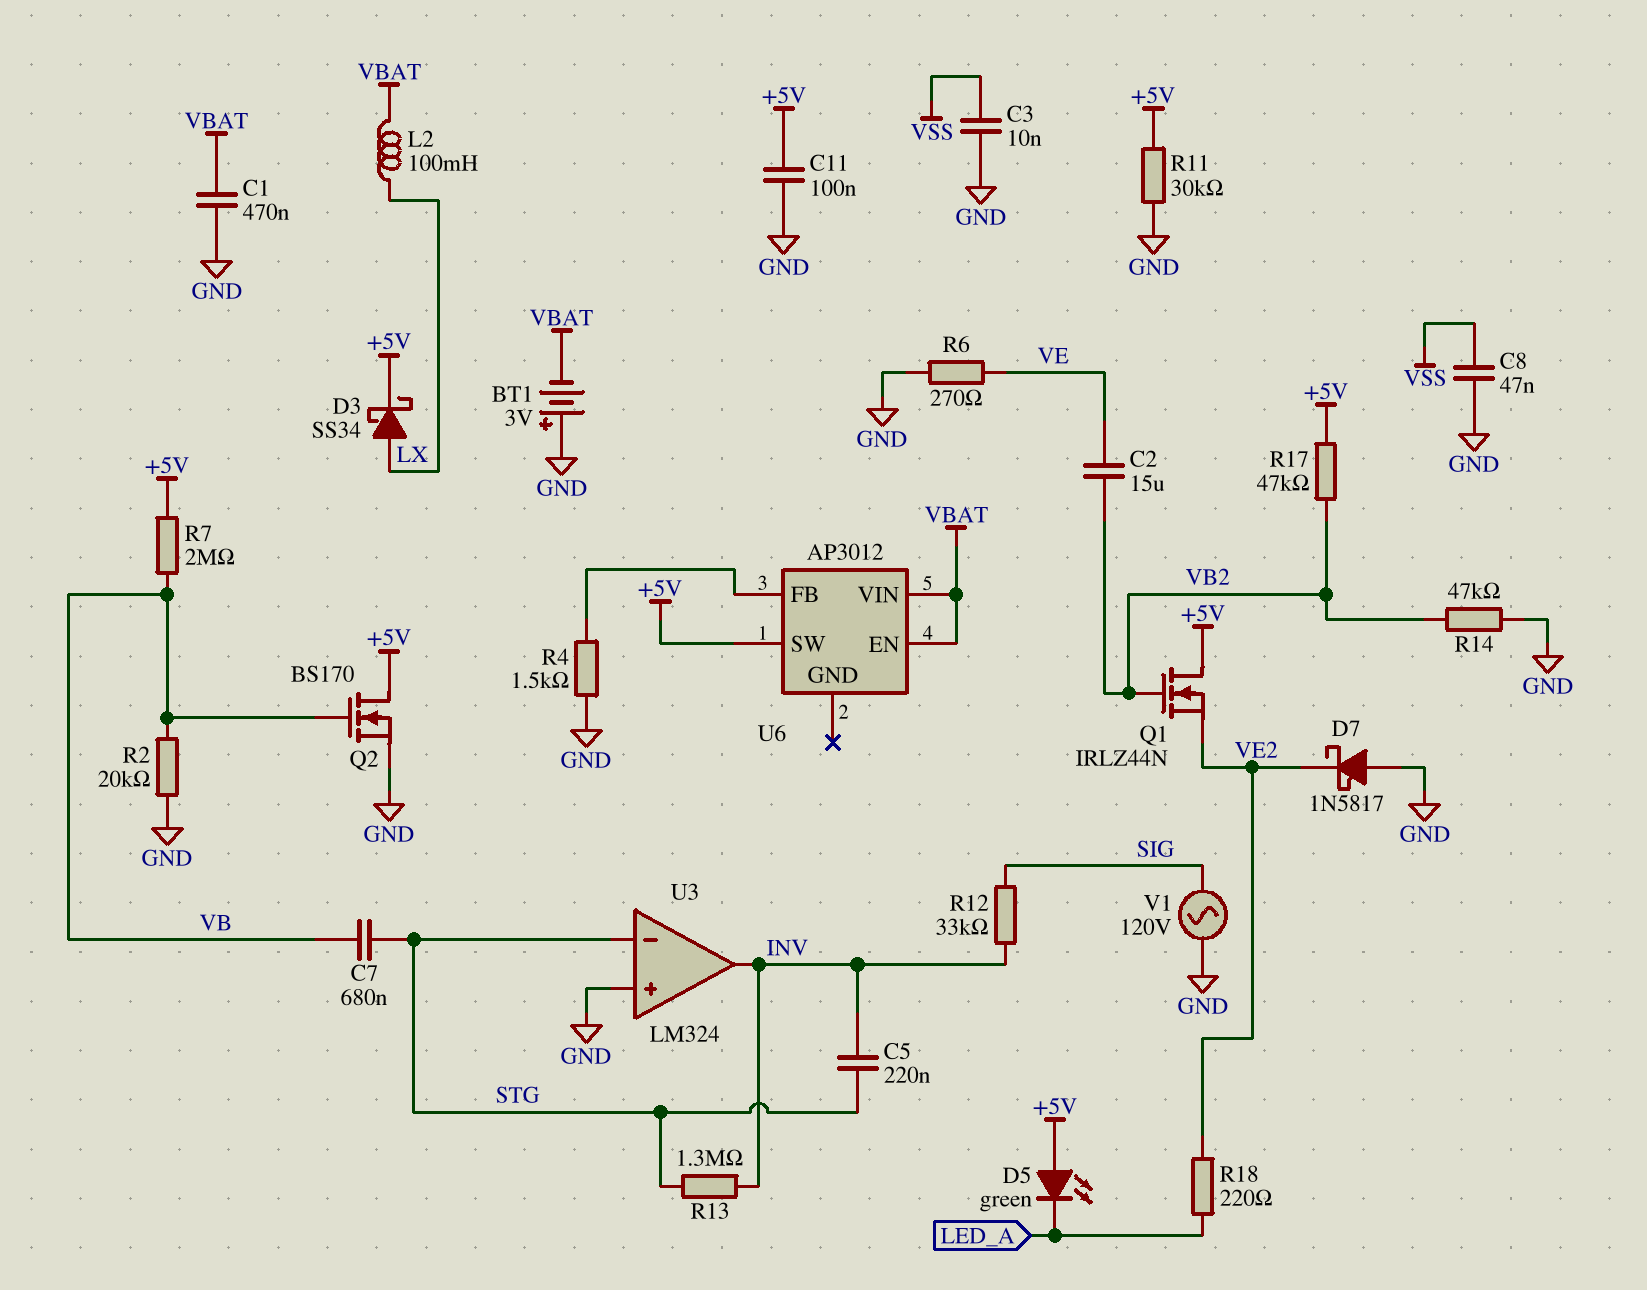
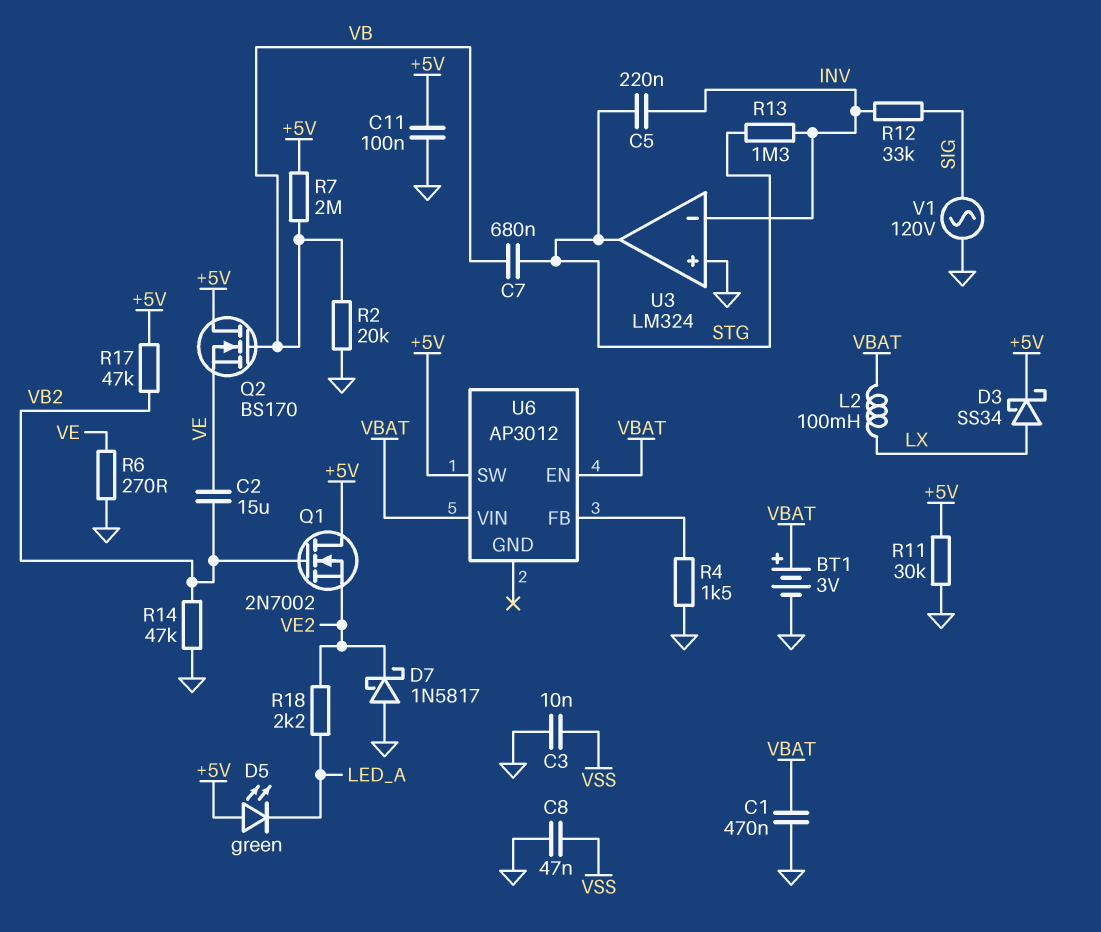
BT1: 3V (plus GND, minus VBAT) -> 3V (plus VBAT, minus GND)
Q1: NMOS IRLZ44N (G VB2, D +5V, S VE2) -> NMOS 2N7002 (G VB2, D +5V, S VE2)
Q2: NMOS BS170 (G VB, D +5V, S GND) -> NMOS BS170 (G VB, D +5V, S VE)
R18: 220 (LED_A, VE2) -> 2.2k (LED_A, VE2)
U3 pin in-: STG -> INV
U3 pin out: INV -> STG

